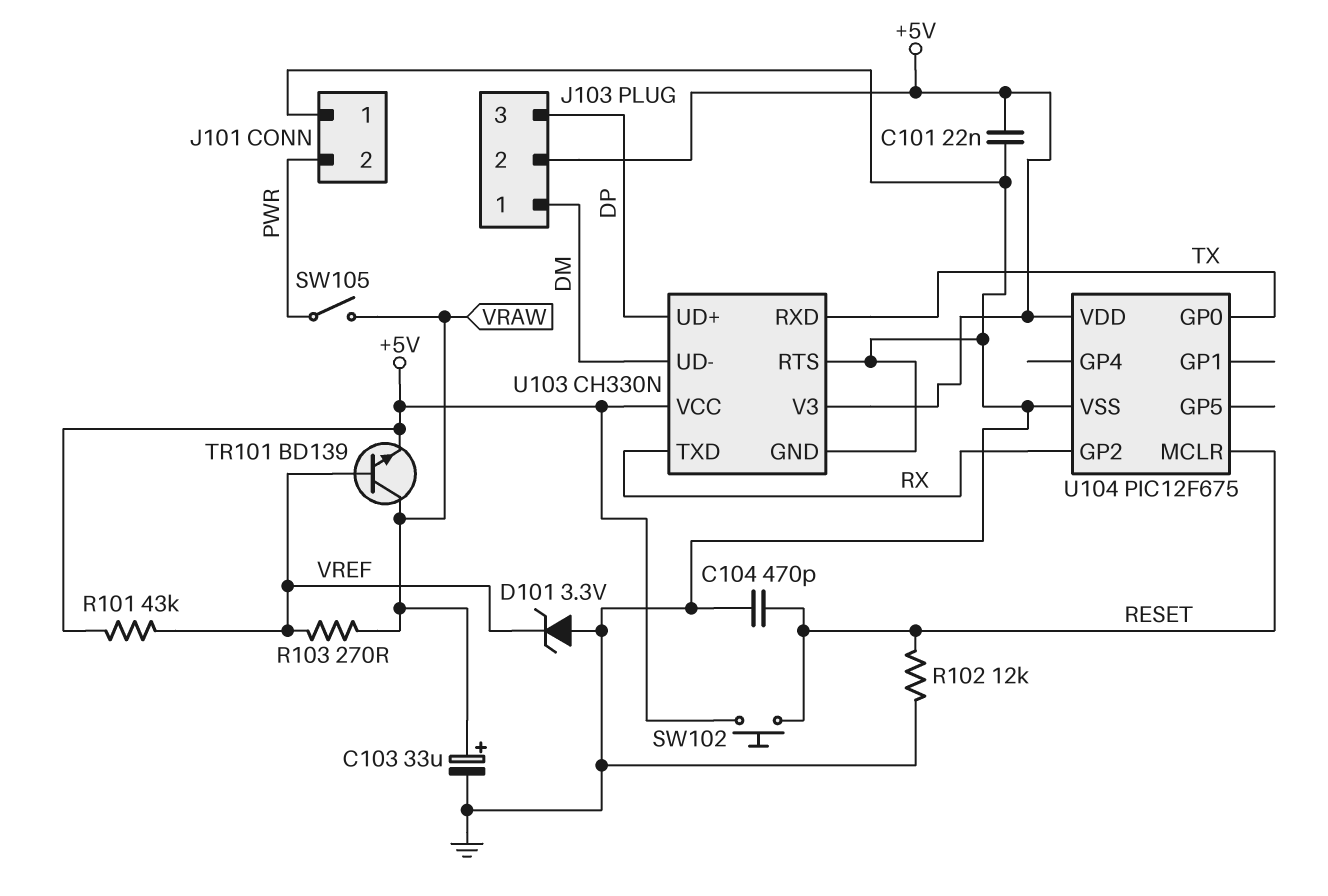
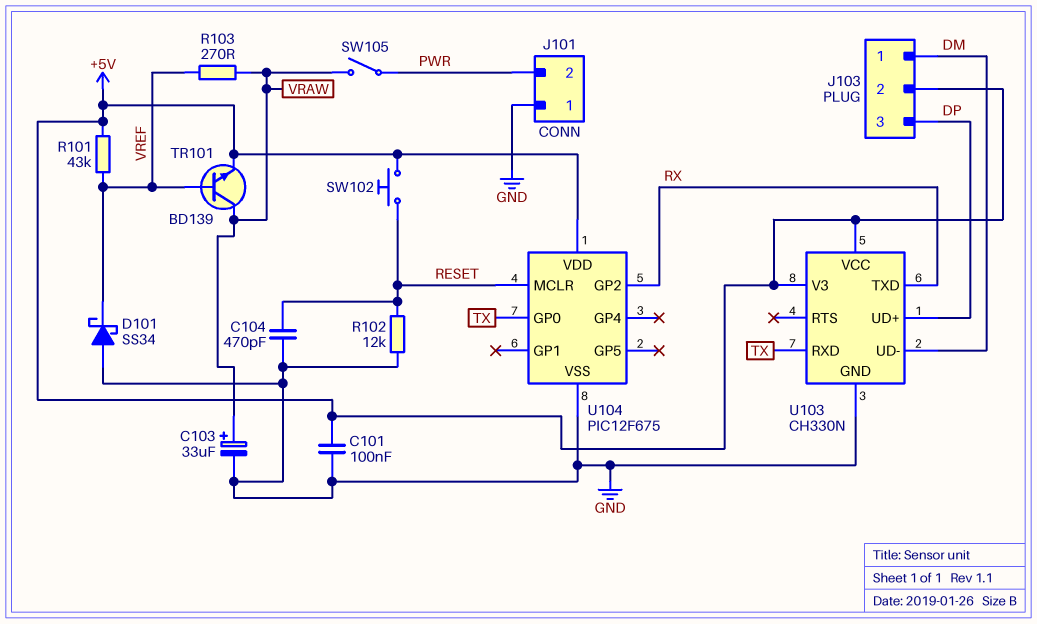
C101: 22nF (+5V, GND) -> 100nF (+5V, GND)
D101: zener 3.3V (A GND, K VREF) -> schottky SS34 (A GND, K VREF)
U103 pin RTS: GND -> none

